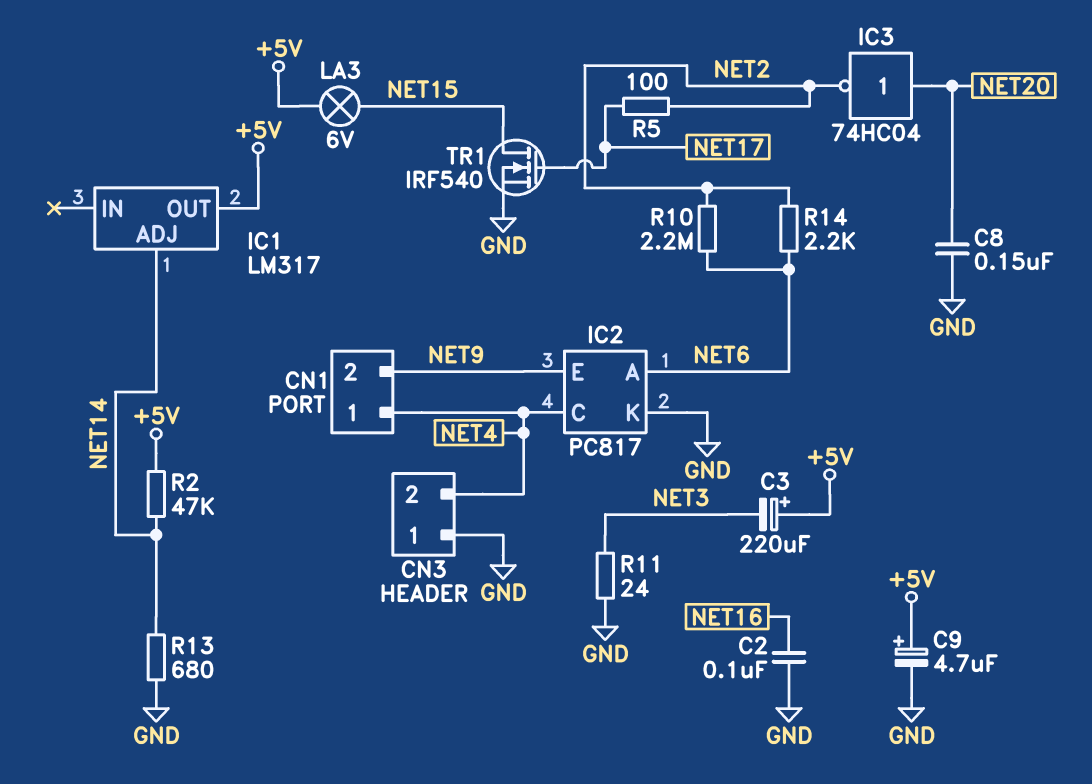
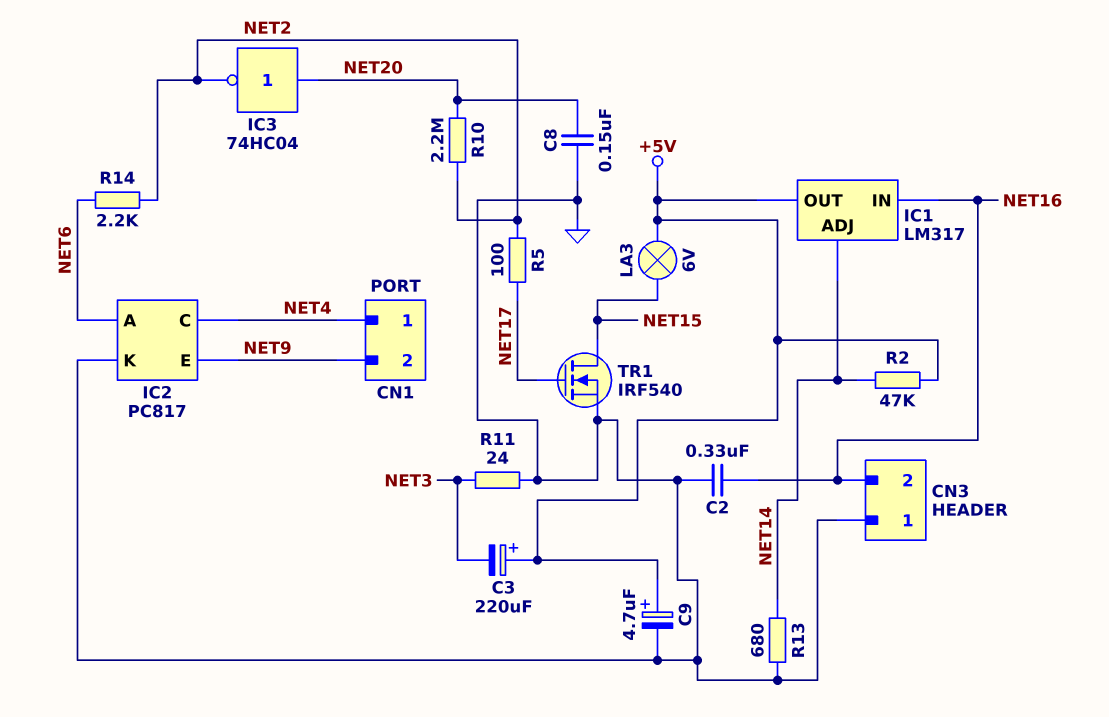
C2: 100nF (GND, NET16) -> 330nF (GND, NET16)
CN3 pin 2: NET4 -> NET16
IC1 pin IN: none -> NET16
R10: 2.2M (NET2, NET6) -> 2.2M (NET2, NET20)

